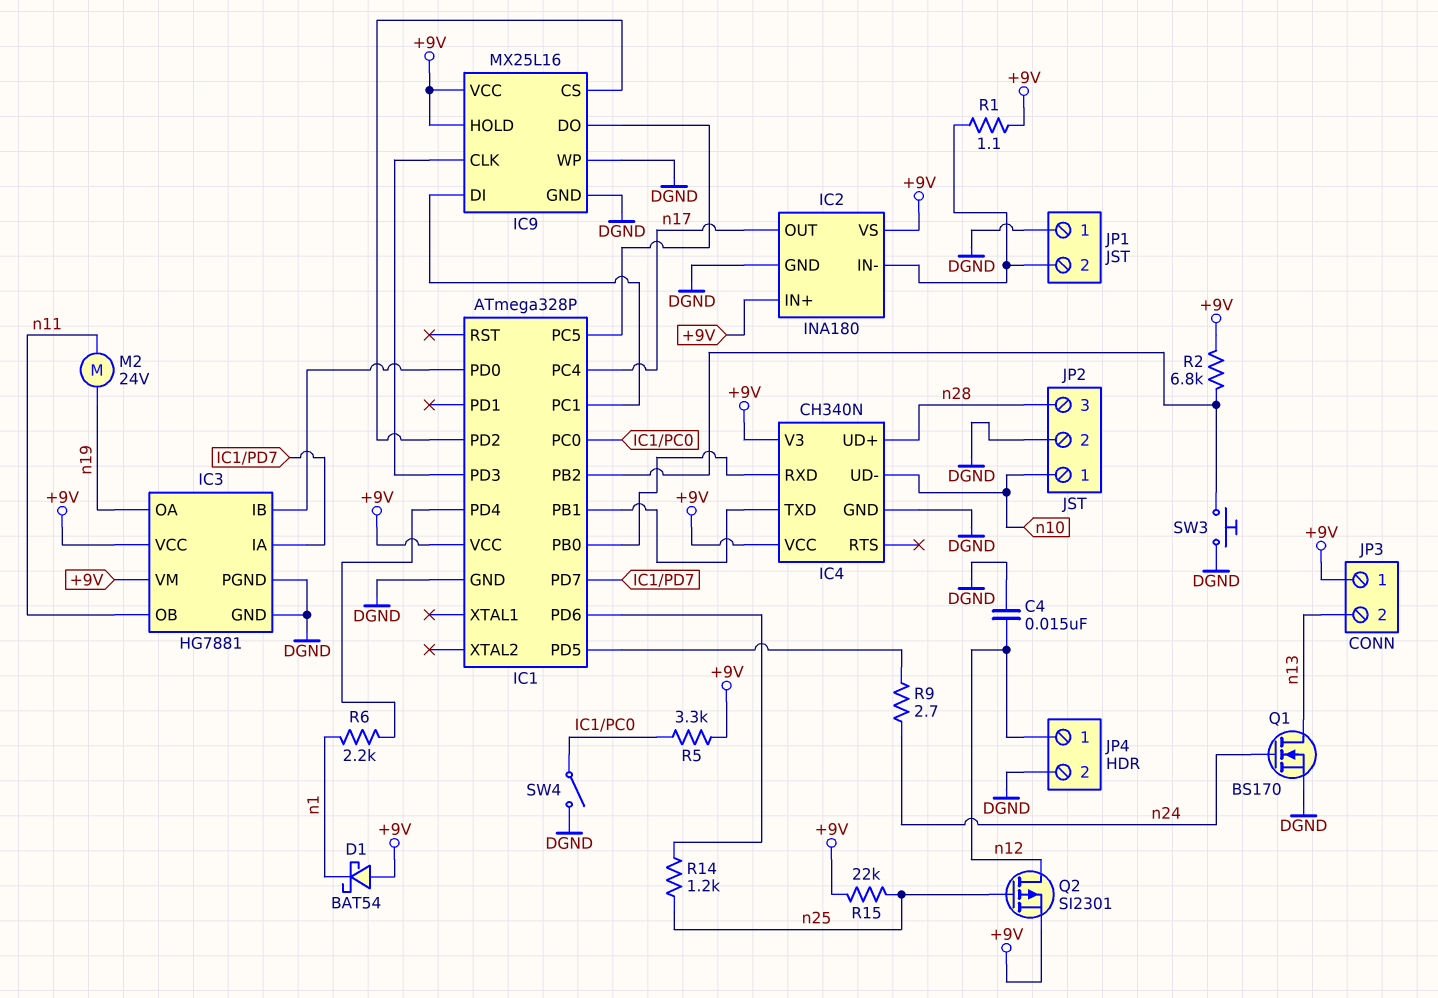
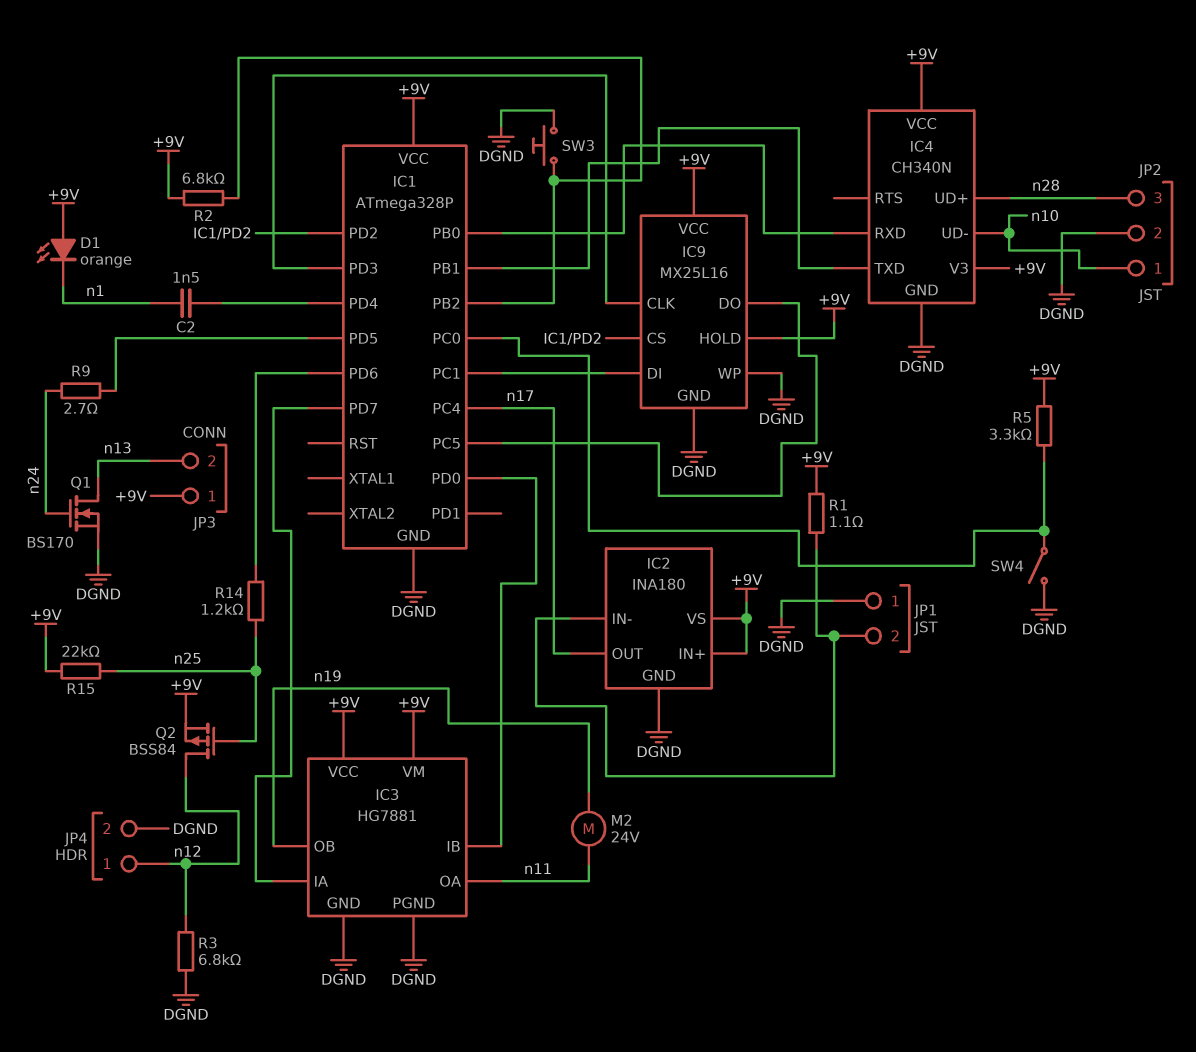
C2: none -> 1.5nF (IC1/PD4, n1)
C4: 15nF (DGND, n12) -> none
D1: schottky BAT54 (A +9V, K n1) -> LED orange (A +9V, K n1)
IC3 pin OA: n19 -> n11
IC3 pin OB: n11 -> n19
Q2: PMOS SI2301 (G n25, D n12, S +9V) -> PMOS BSS84 (G n25, D n12, S +9V)
R3: none -> 6.8k (DGND, n12)
R6: 2.2k (IC1/PD4, n1) -> none

